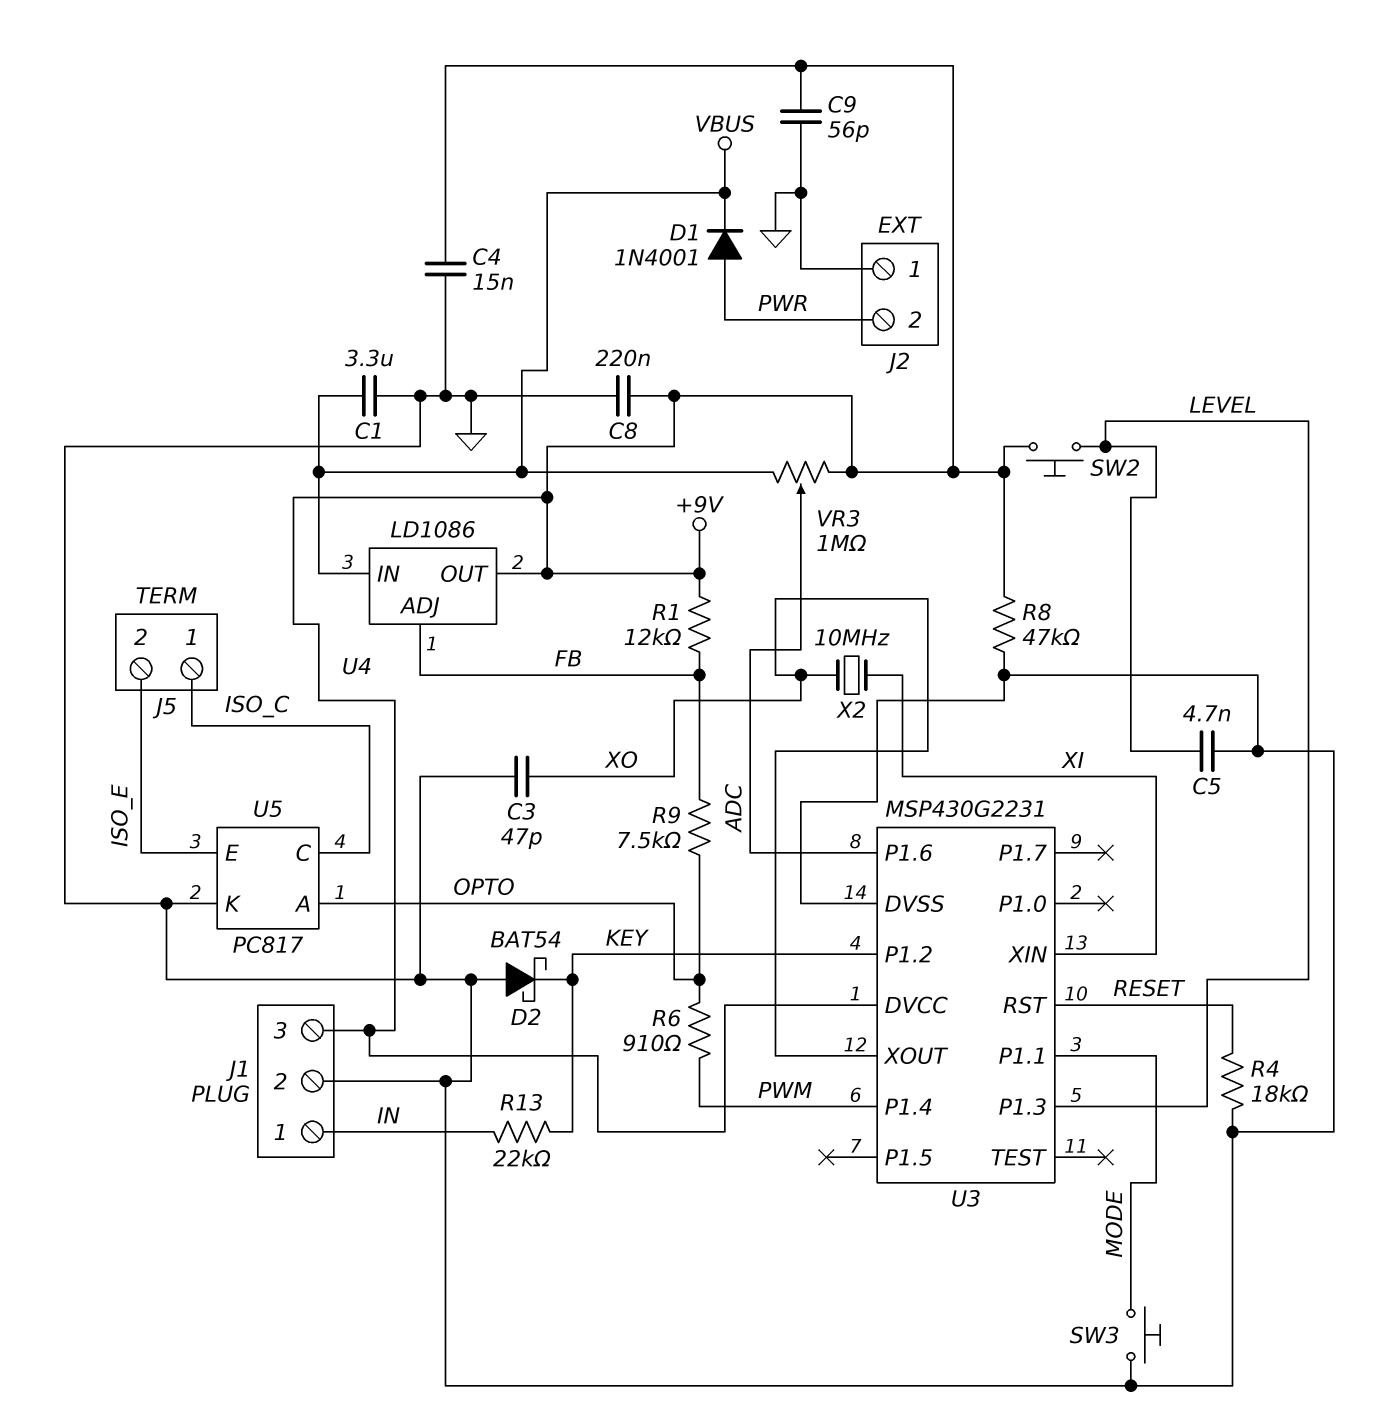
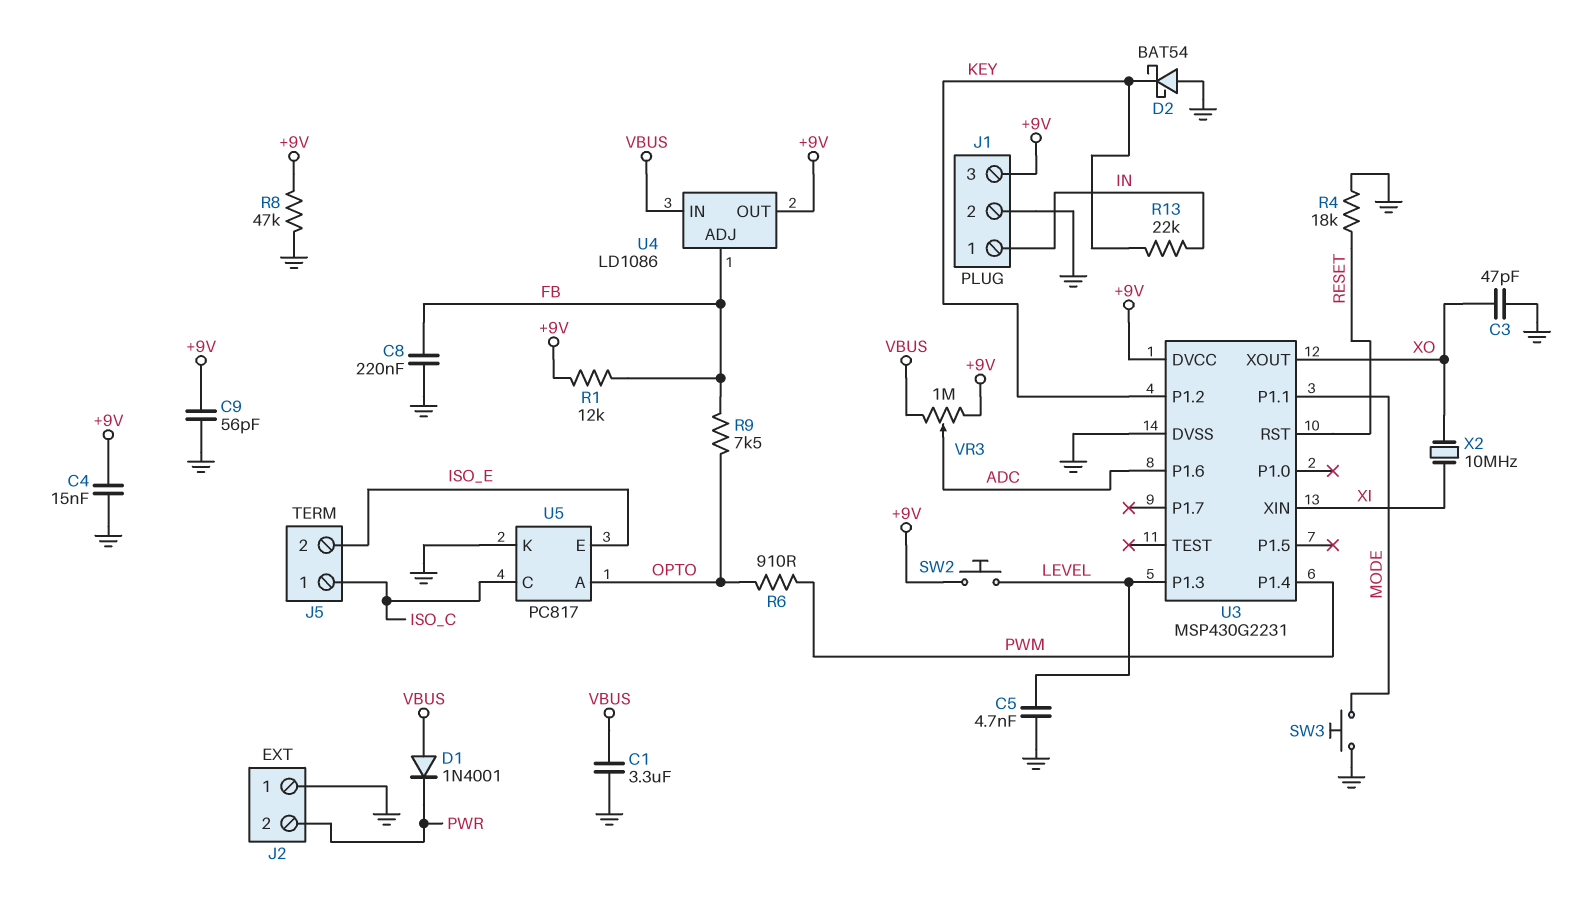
C8: 220nF (+9V, GND) -> 220nF (FB, GND)
D1: diode 1N4001 (A PWR, K VBUS) -> diode 1N4001 (A VBUS, K PWR)

